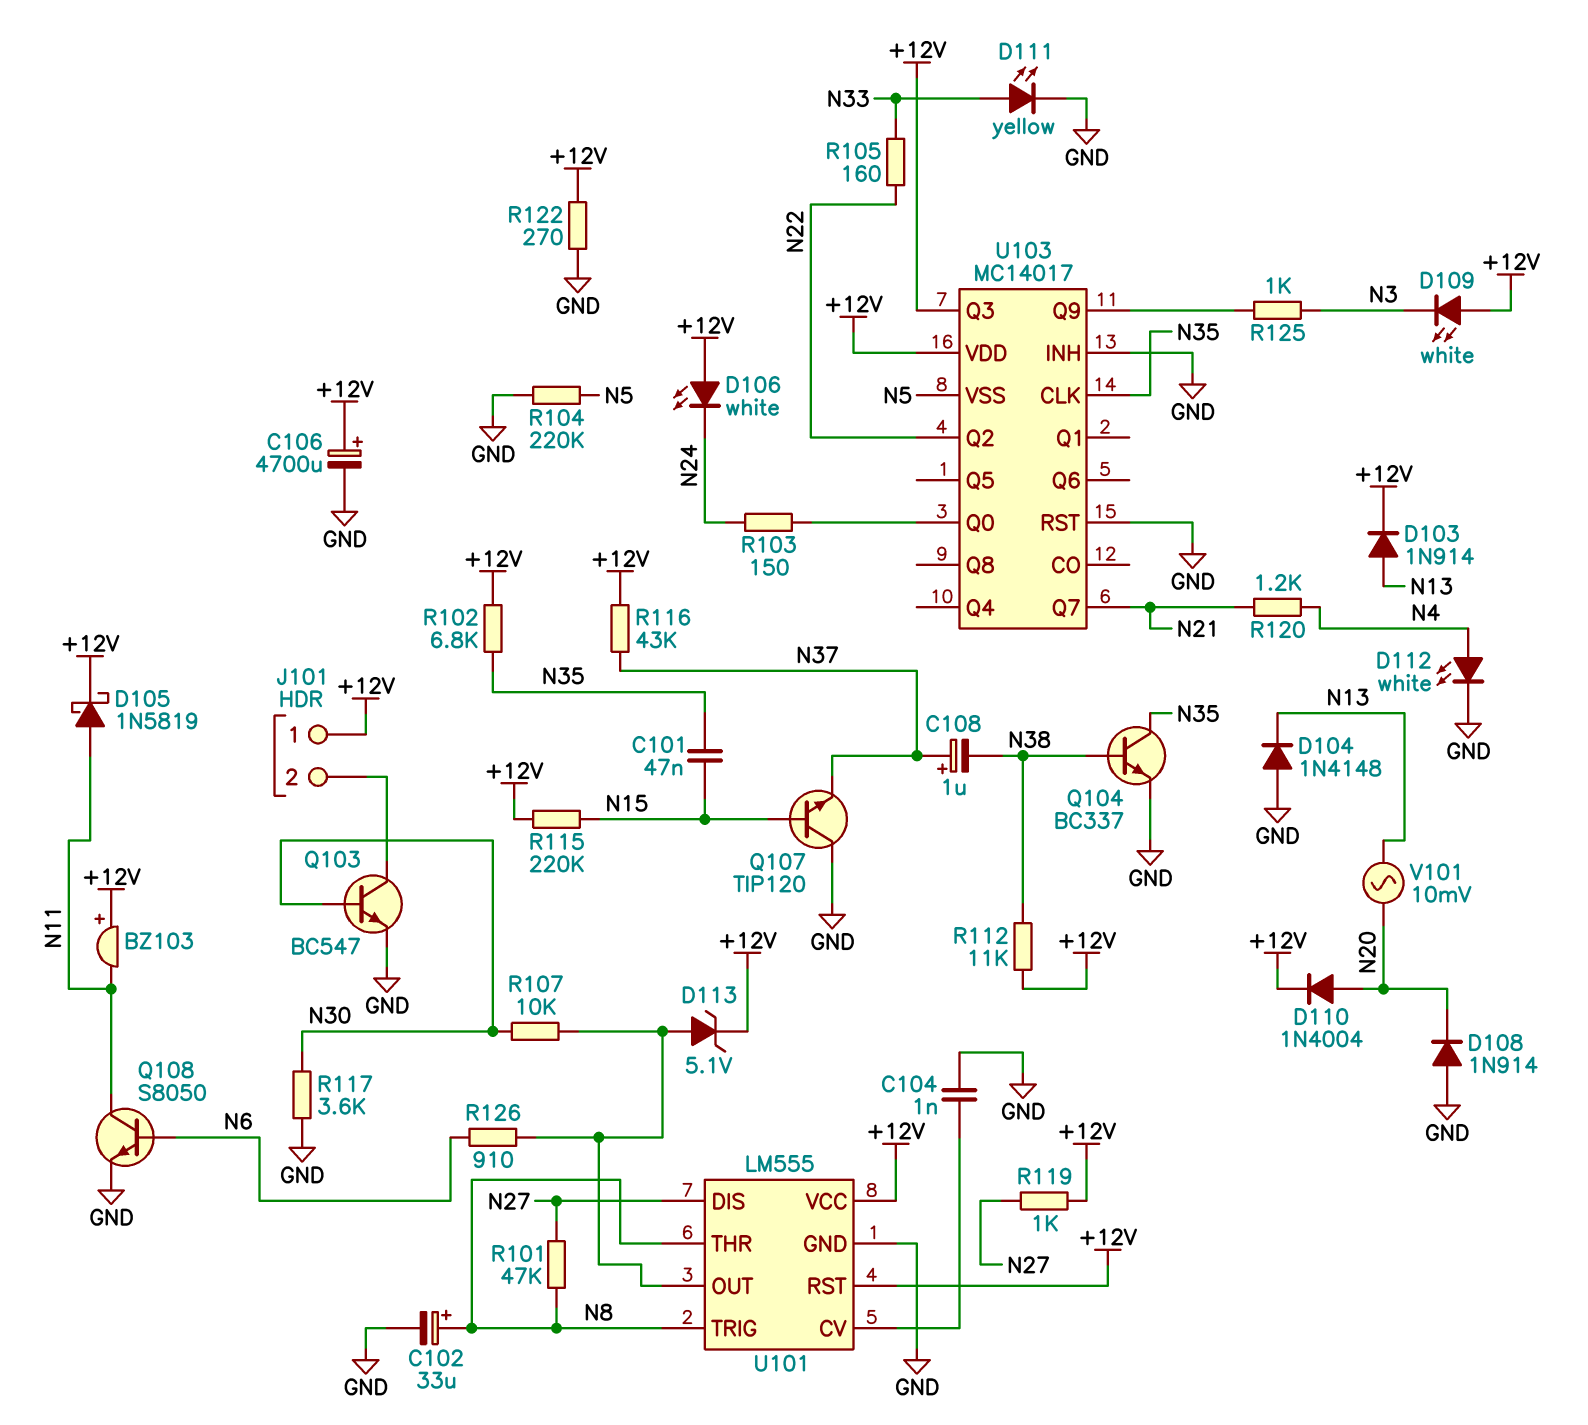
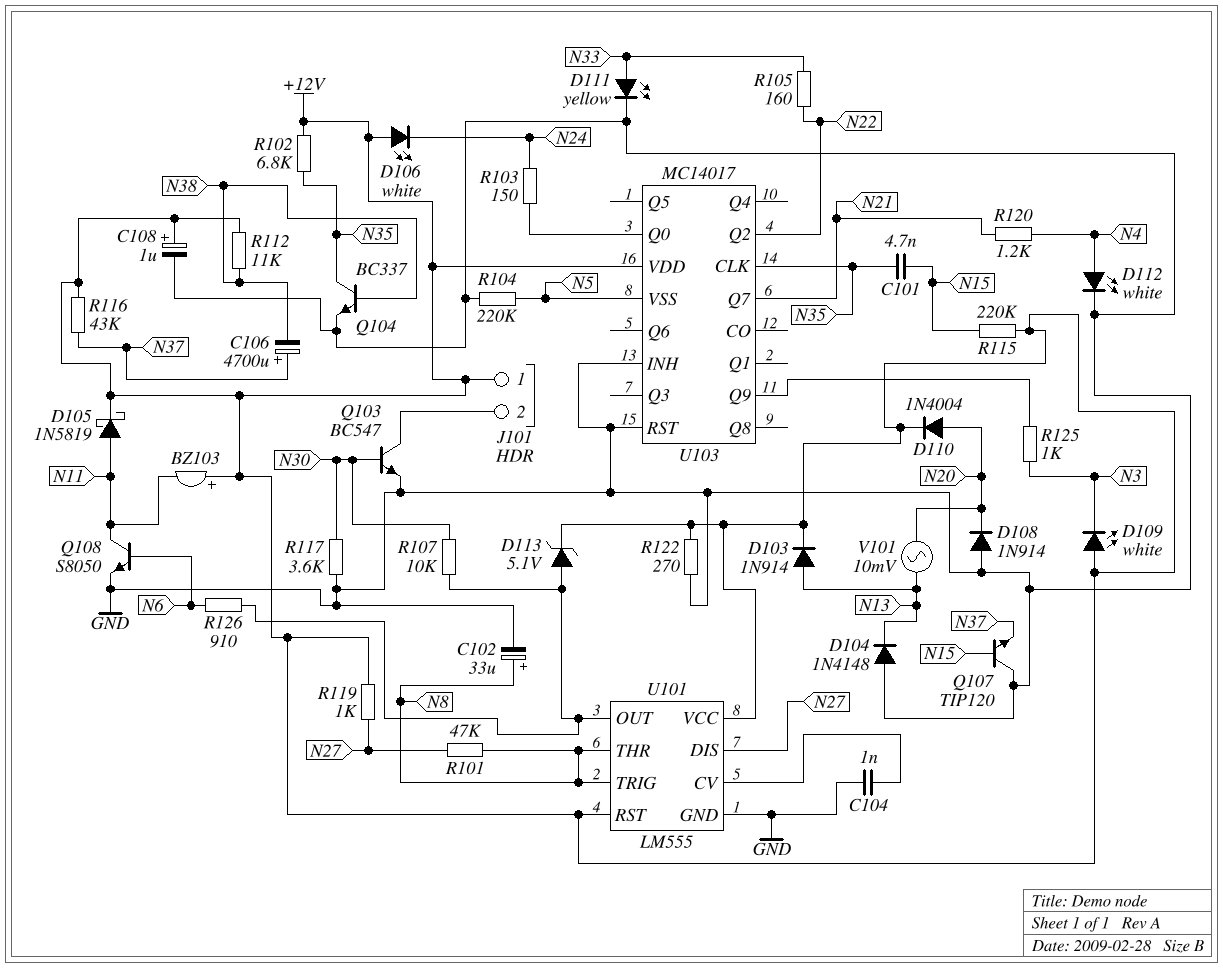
C101: 47nF (N15, N35) -> 4.7nF (N15, N35)
C106: 4700uF (plus +12V, minus GND) -> 4700uF (plus N37, minus N38)
C108: 1uF (plus N37, minus N38) -> 1uF (plus +12V, minus GND)
U103 pin Q3: +12V -> none

